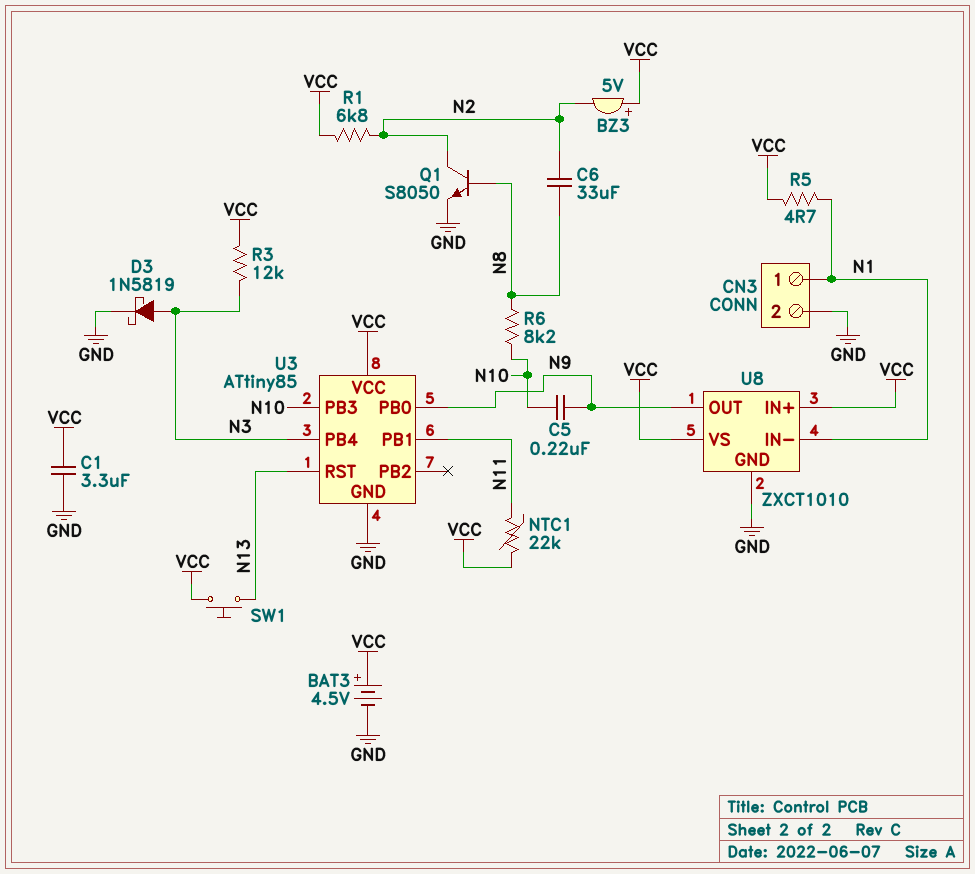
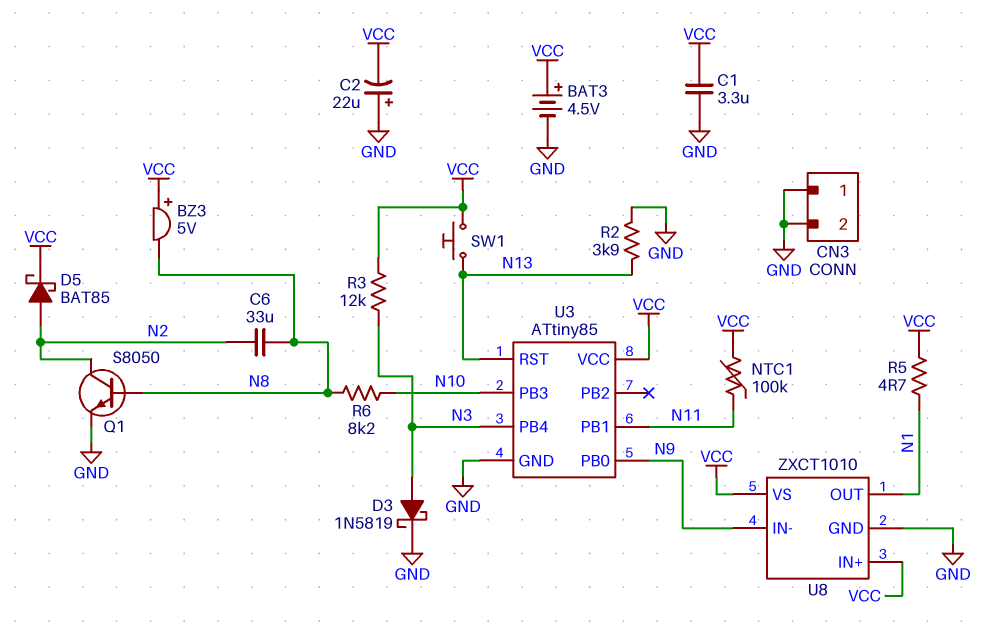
BZ3: buzzer 5V (plus VCC, minus N2) -> buzzer 5V (plus VCC, minus N8)
C2: none -> 22uF (plus GND, minus VCC)
C5: 220nF (N9, N10) -> none
CN3 pin 1: N1 -> GND
D5: none -> schottky BAT85 (A N2, K VCC)
NTC1: 22k (N11, VCC) -> 100k (N11, VCC)
R1: 6.8k (N2, VCC) -> none
R2: none -> 3.9k (GND, N13)
U8 pin IN-: N1 -> N9
U8 pin OUT: N9 -> N1

